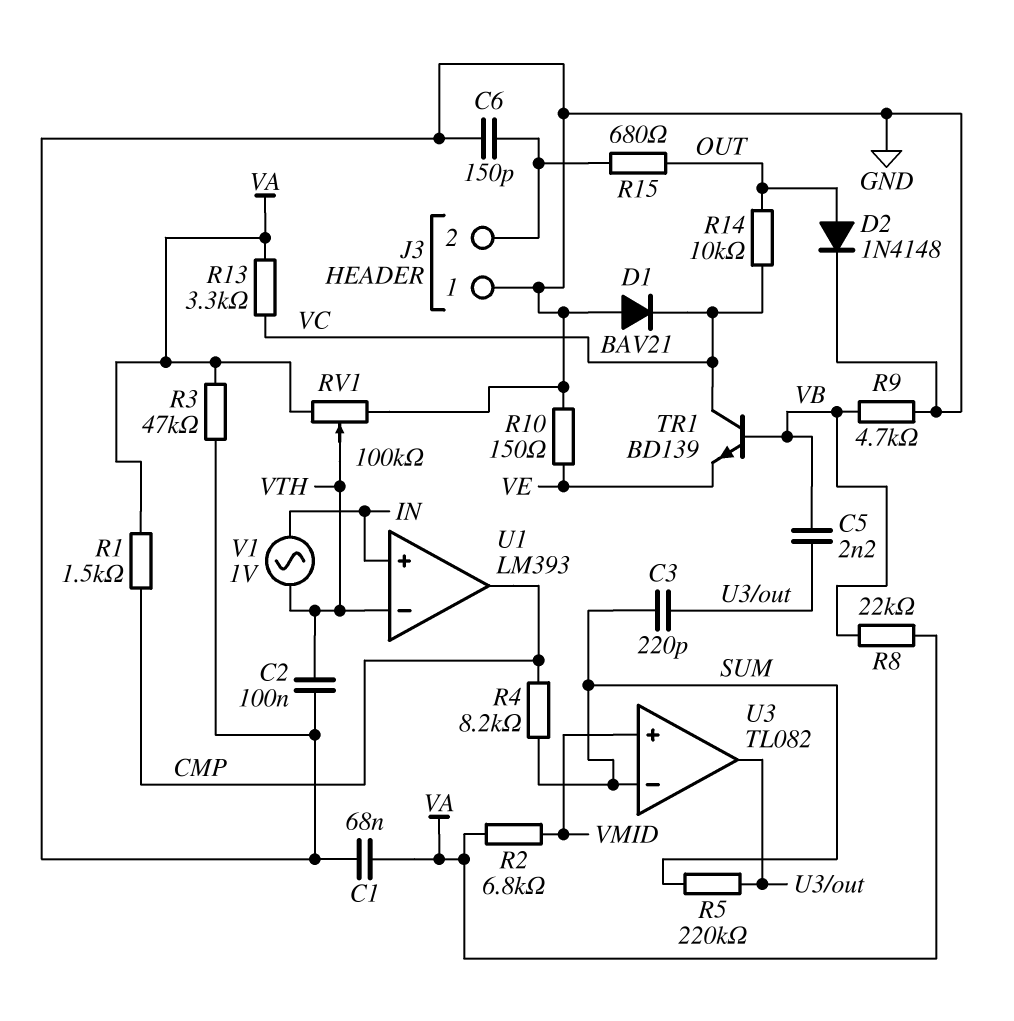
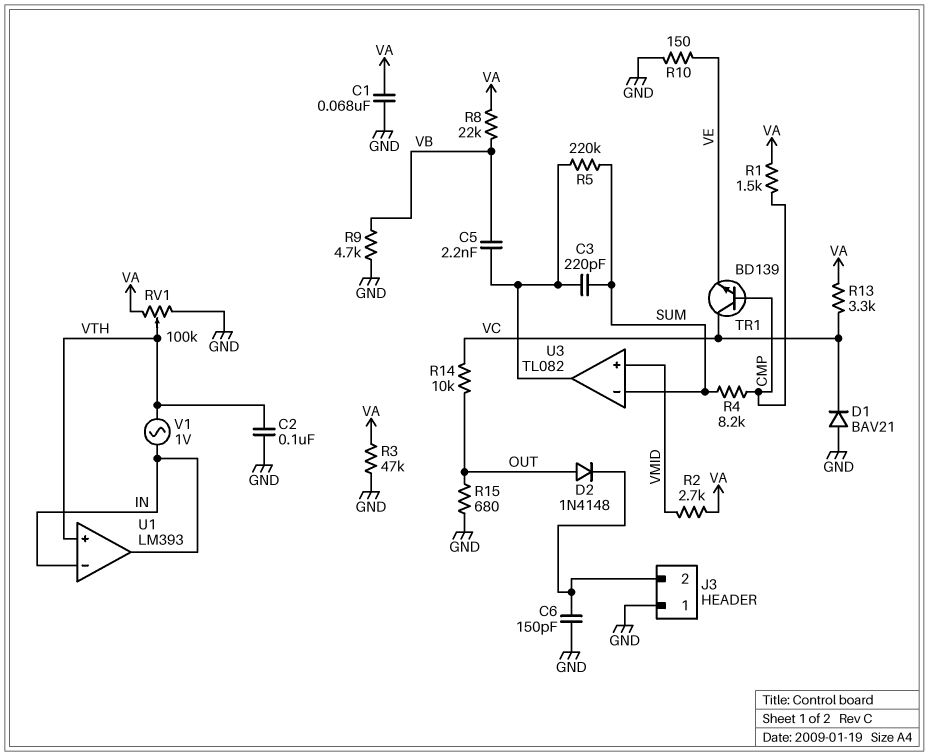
D2: diode 1N4148 (A OUT, K GND) -> diode 1N4148 (A OUT, K J3/2)
R2: 6.8k (VA, VMID) -> 2.7k (VA, VMID)
R15: 680 (J3/2, OUT) -> 680 (GND, OUT)
TR1: NPN BD139 (B VB, C VC, E VE) -> NPN BD139 (B CMP, C VC, E VE)
U1 pin in+: IN -> VTH
U1 pin in-: VTH -> IN
U1 pin out: CMP -> IN

